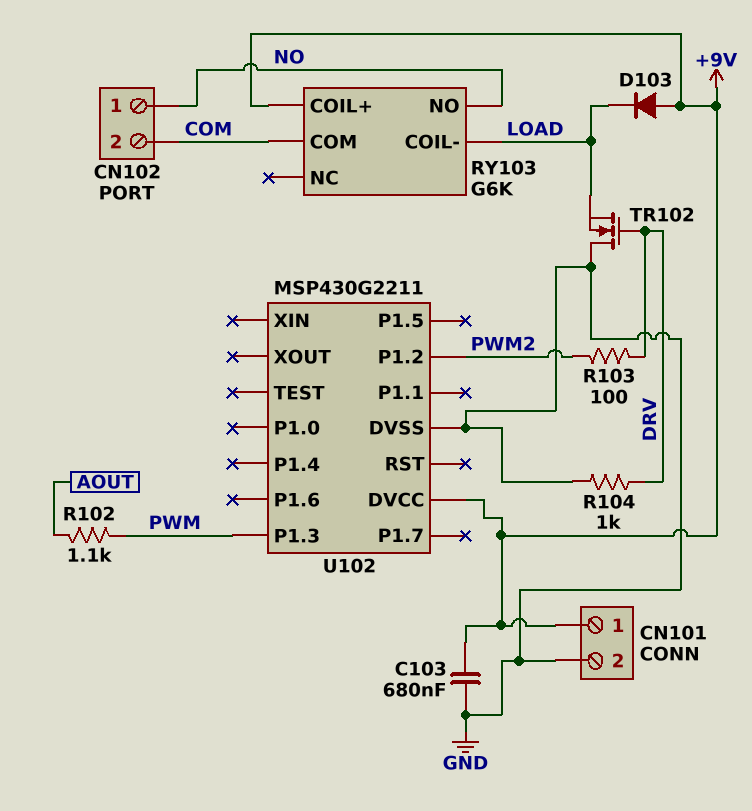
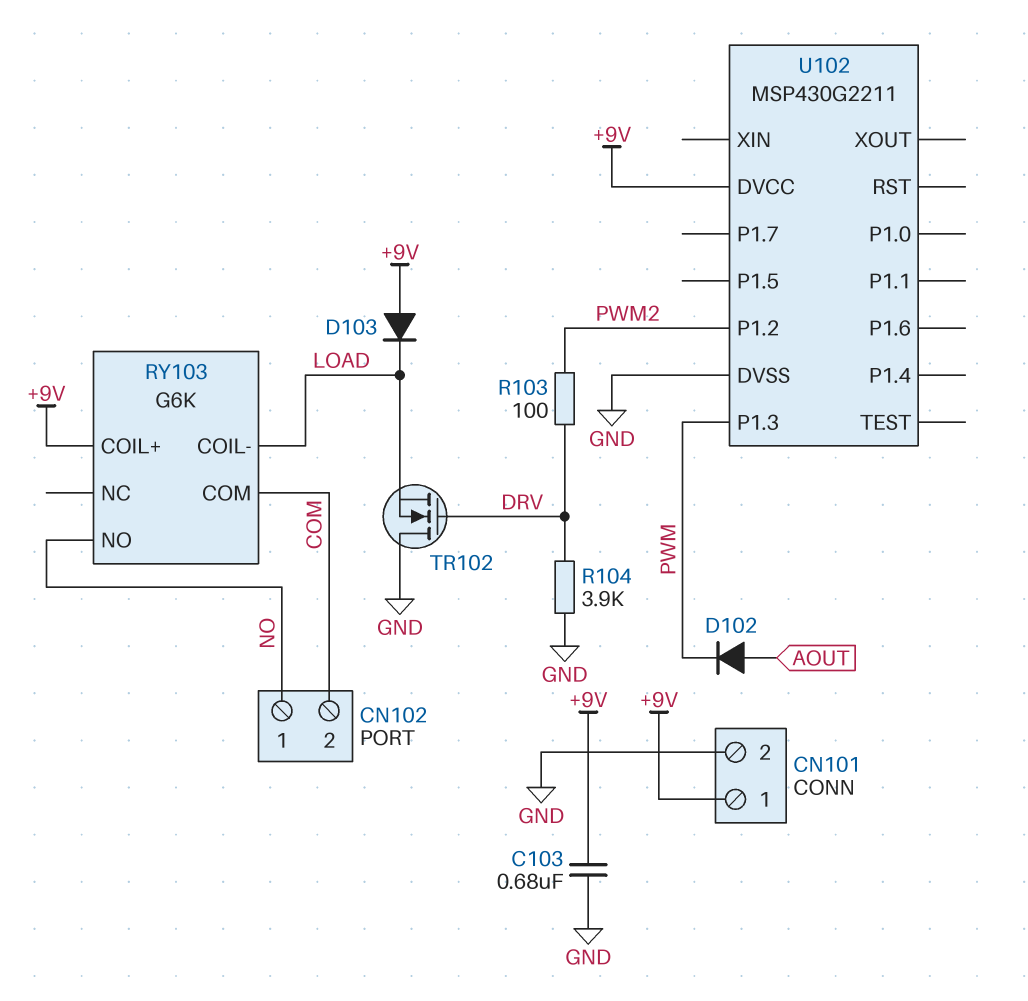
D102: none -> diode (A AOUT, K PWM)
R102: 1.1k (AOUT, PWM) -> none
R104: 1k (DRV, GND) -> 3.9k (DRV, GND)

